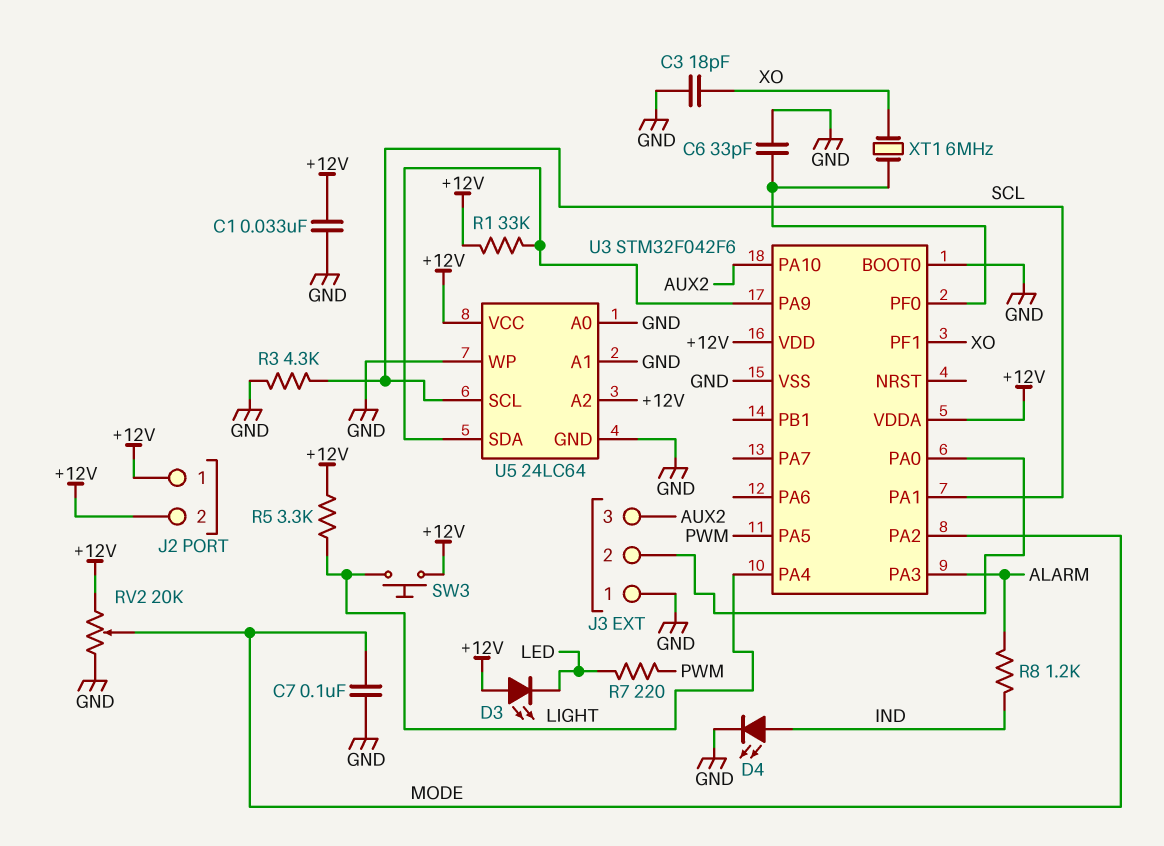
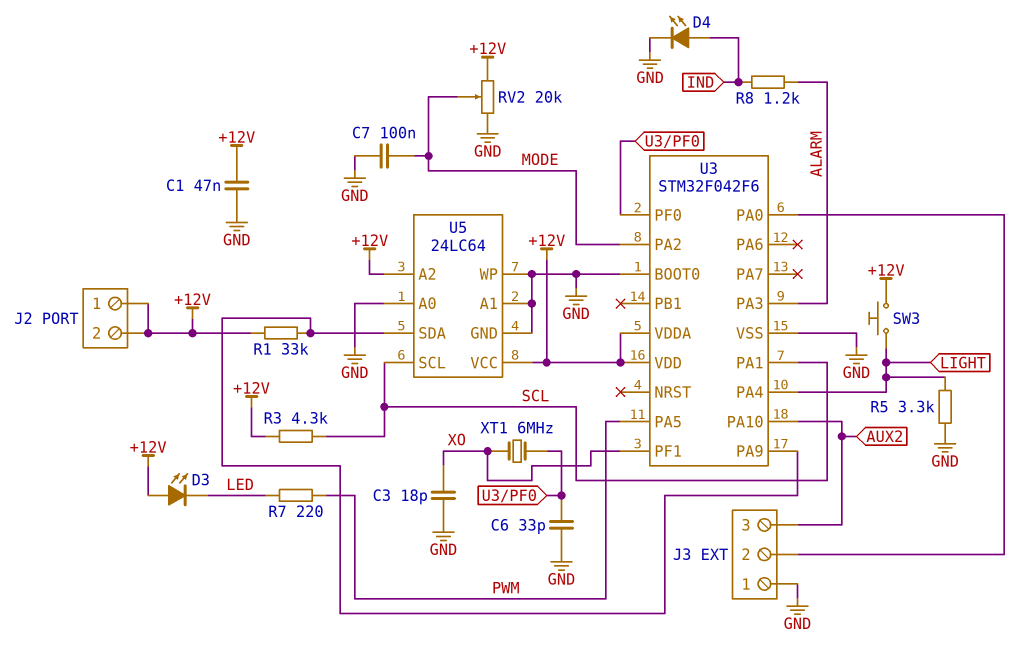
C1: 33nF (+12V, GND) -> 47nF (+12V, GND)
R3: 4.3k (GND, SCL) -> 4.3k (+12V, SCL)
R5: 3.3k (+12V, LIGHT) -> 3.3k (GND, LIGHT)

